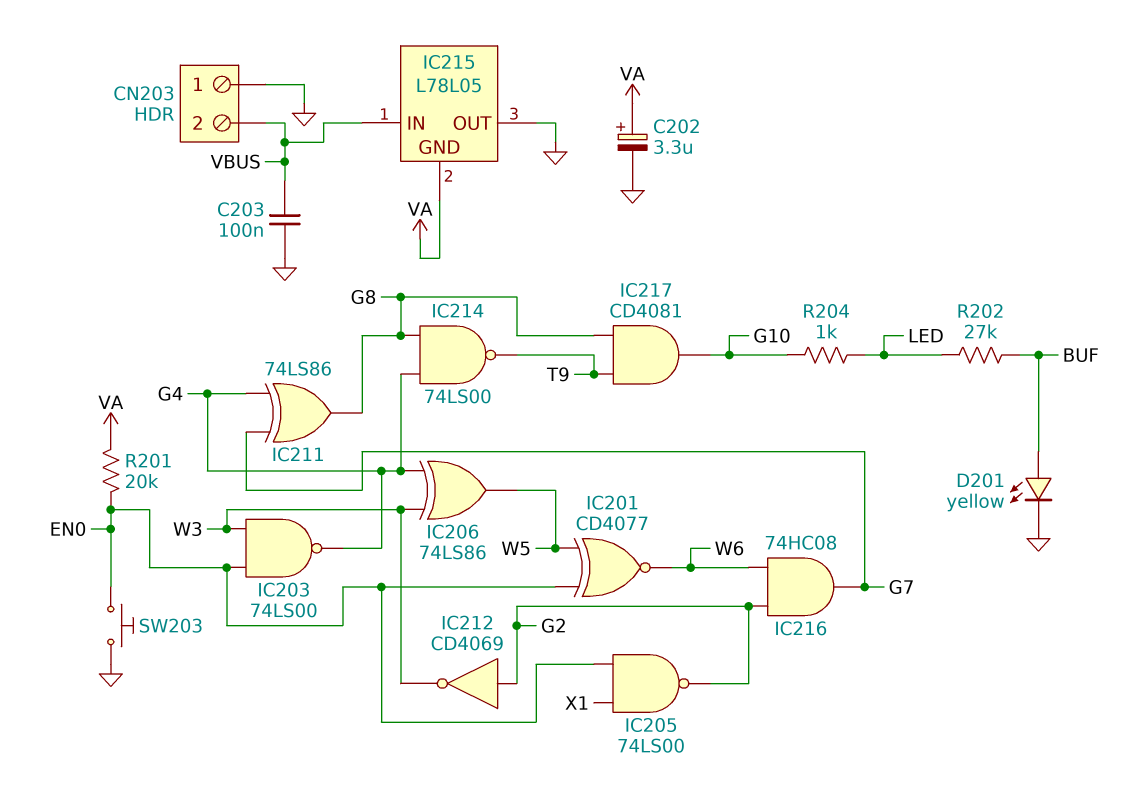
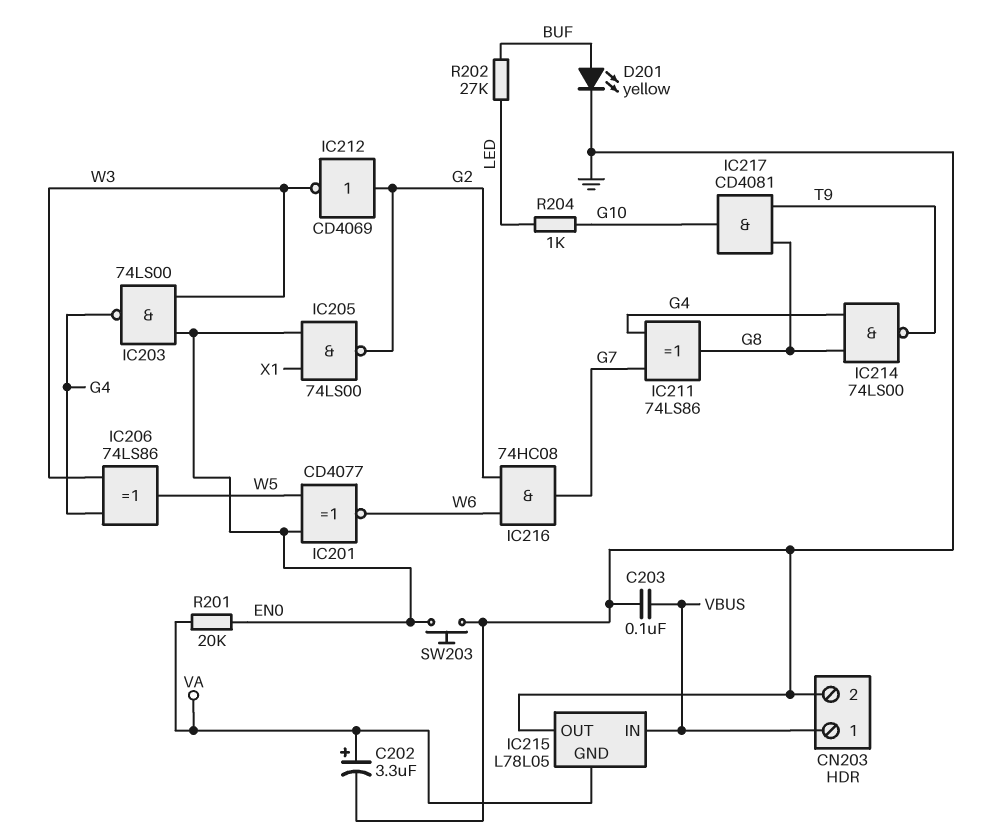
CN203 pin 1: GND -> VBUS
CN203 pin 2: VBUS -> GND

